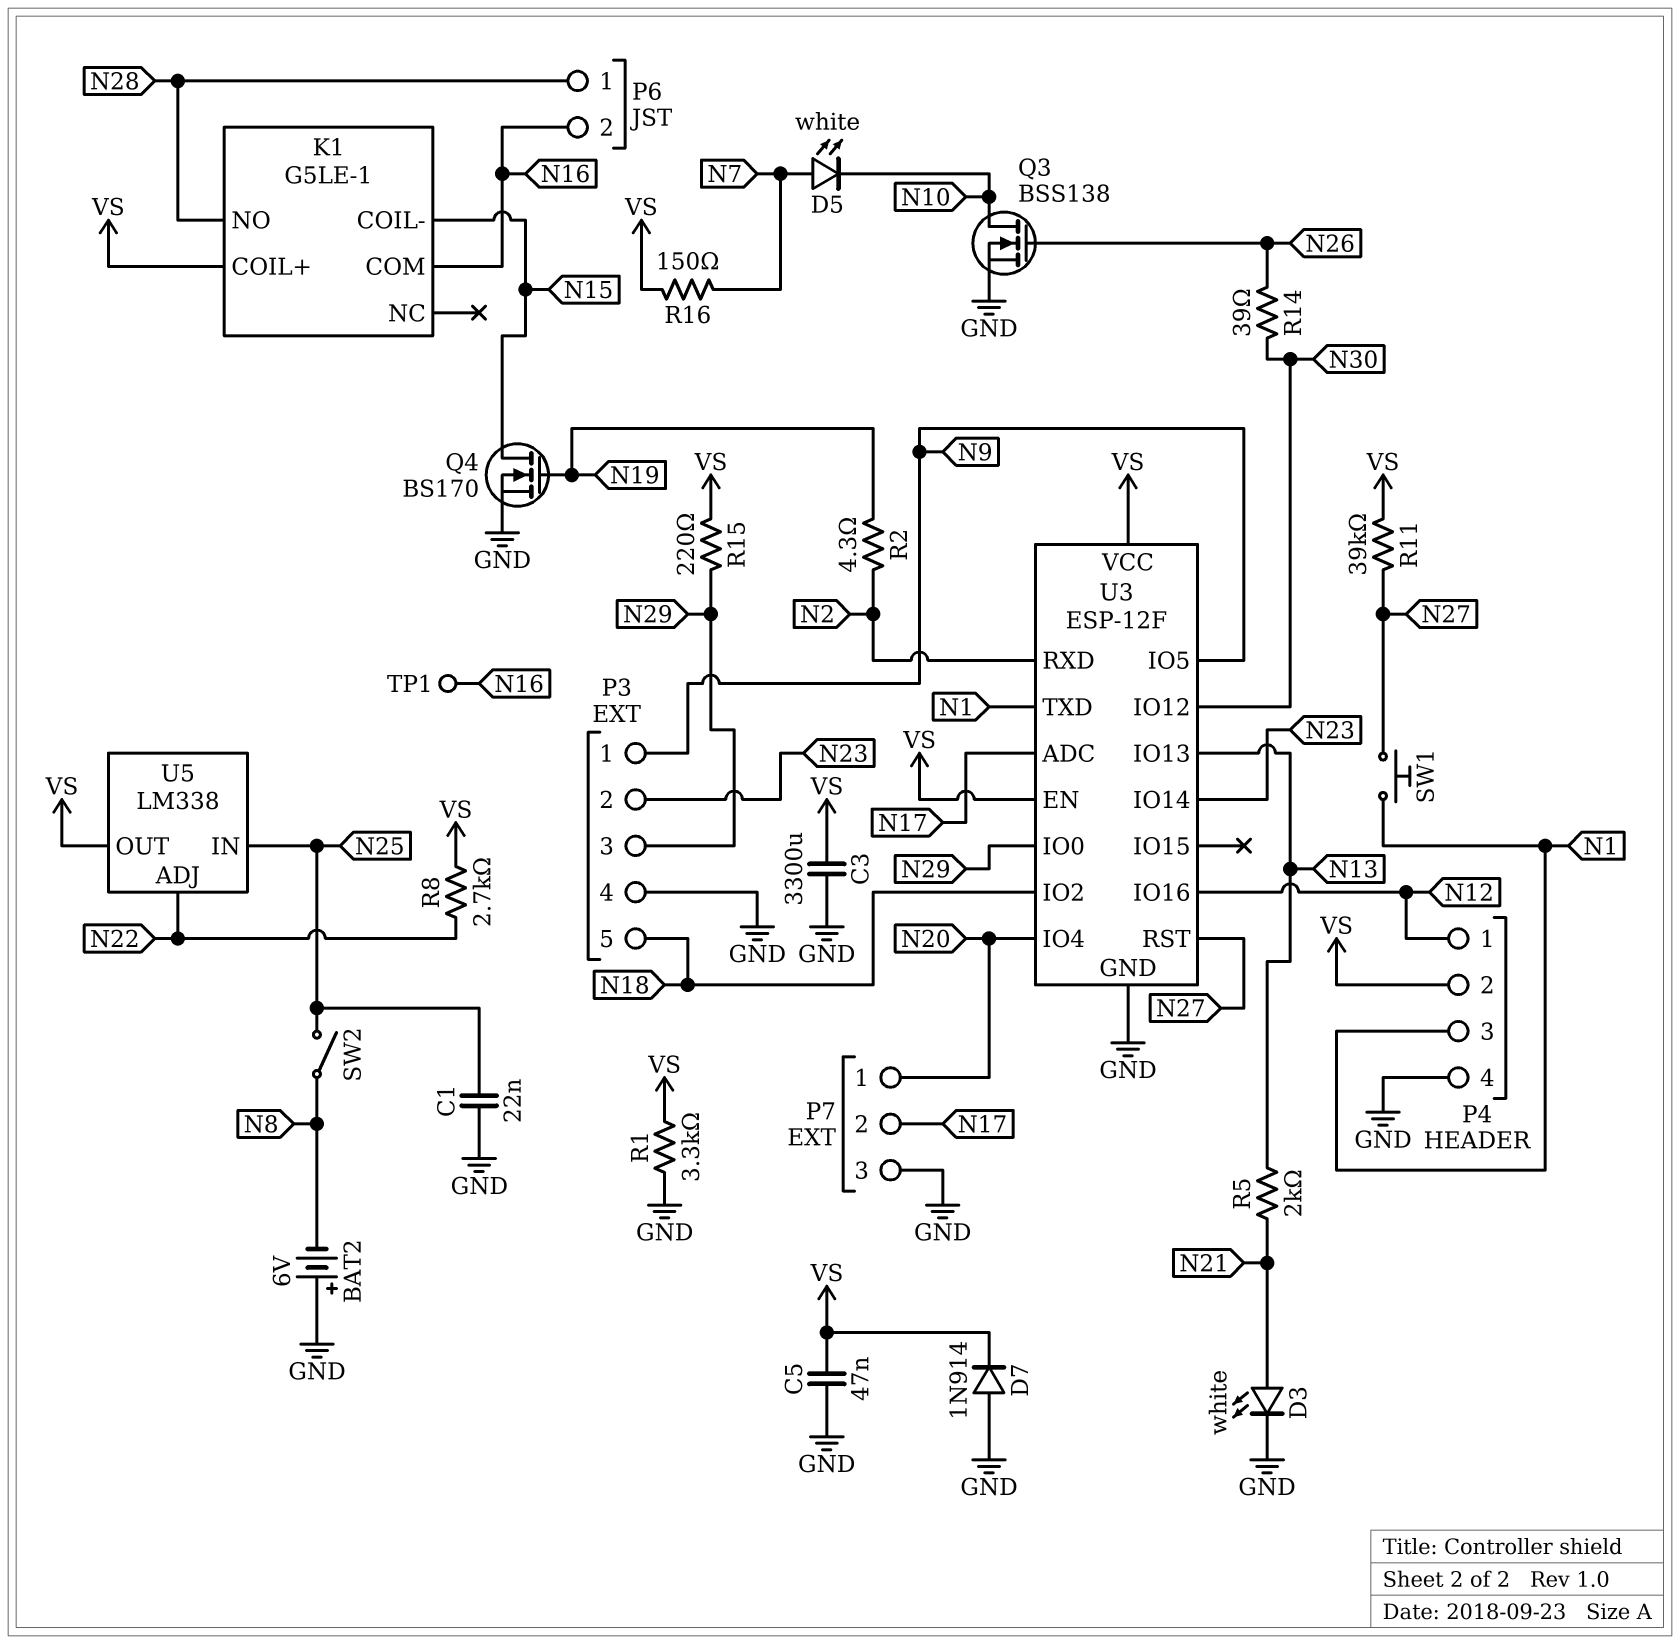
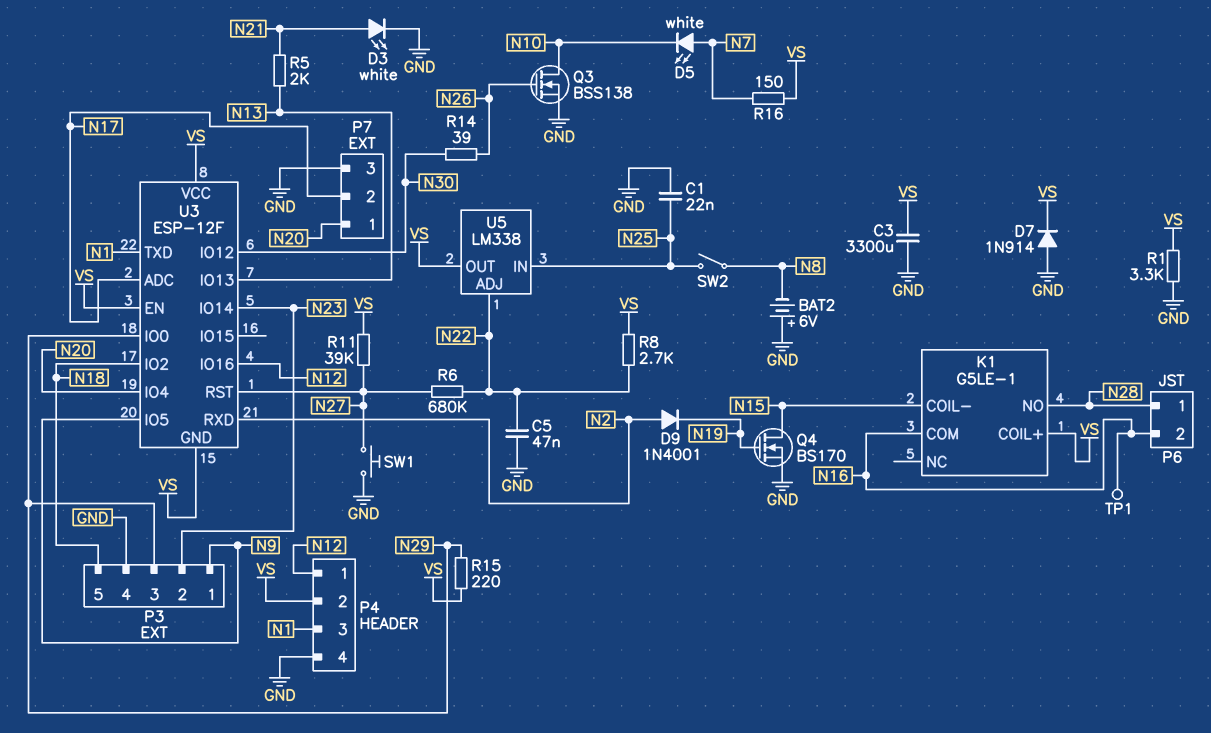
C5: 47nF (GND, VS) -> 47nF (GND, N22)
D9: none -> diode 1N4001 (A N2, K N19)
R2: 4.3 (N2, N19) -> none
R6: none -> 680k (N22, N27)
SW1: button (N1, N27) -> button (GND, N27)
U3 pin GND: GND -> VS

